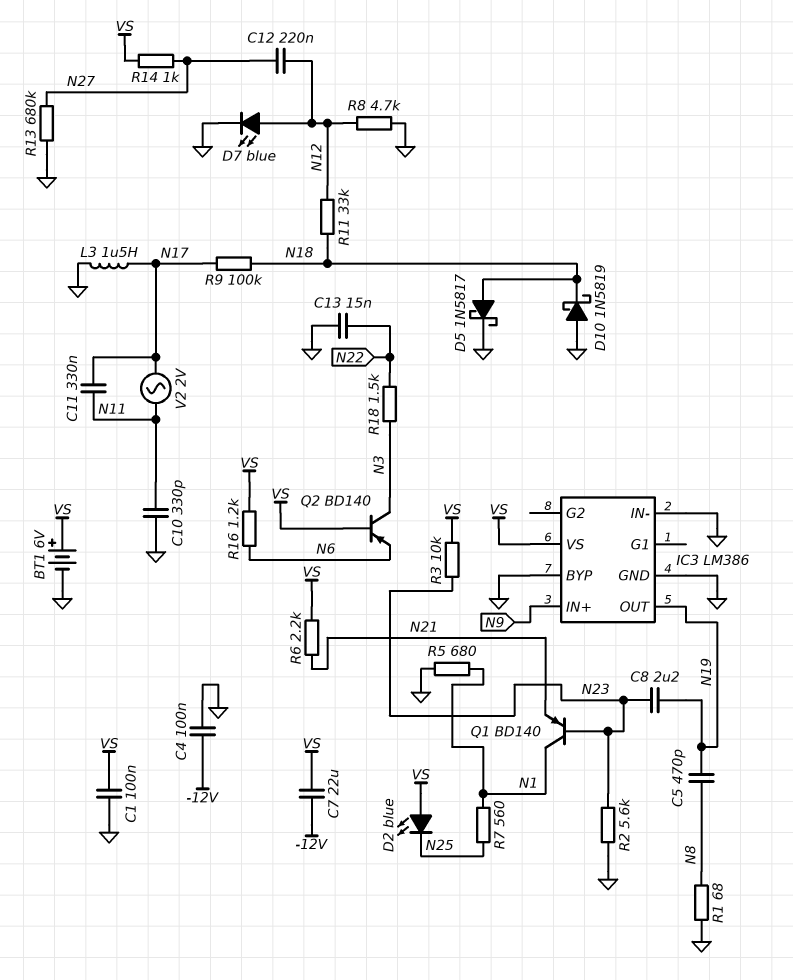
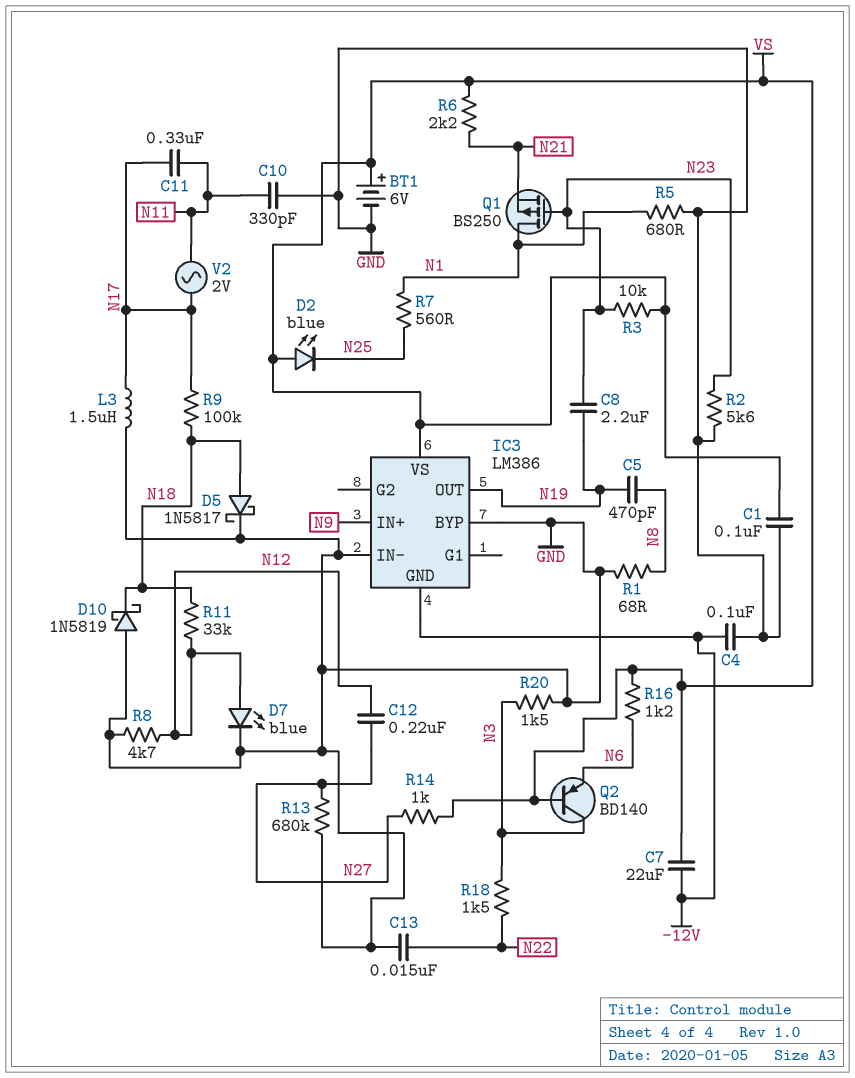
IC3 pin GND: GND -> -12V
Q1: PNP BD140 (B N23, C N1, E N21) -> PMOS BS250 (G N23, D N1, S N21)
R20: none -> 1.5k (GND, N3)

